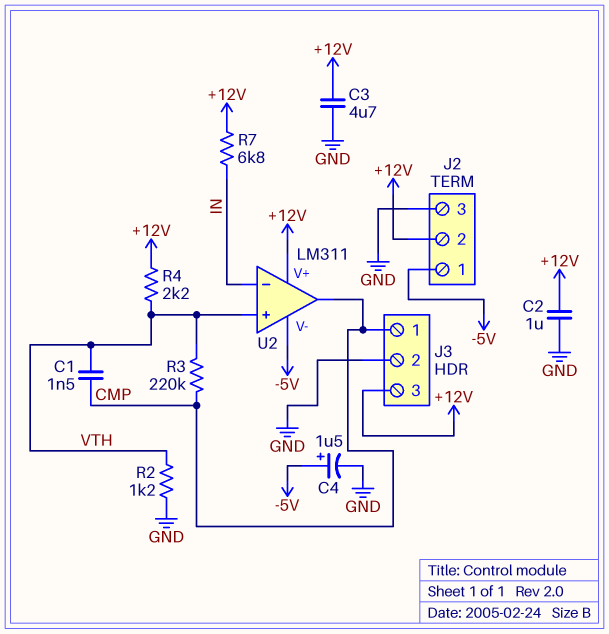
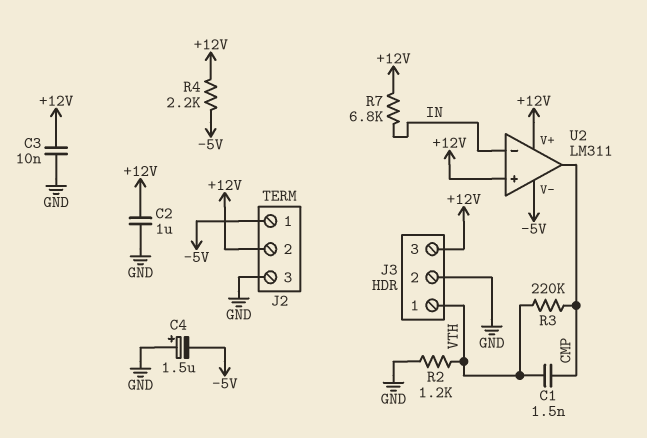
C3: 4.7uF (+12V, GND) -> 10nF (+12V, GND)
C4: 1.5uF (plus -5V, minus GND) -> 1.5uF (plus GND, minus -5V)
J3 pin 1: CMP -> VTH
R4: 2.2k (+12V, VTH) -> 2.2k (+12V, -5V)
U2 pin in+: VTH -> +12V

